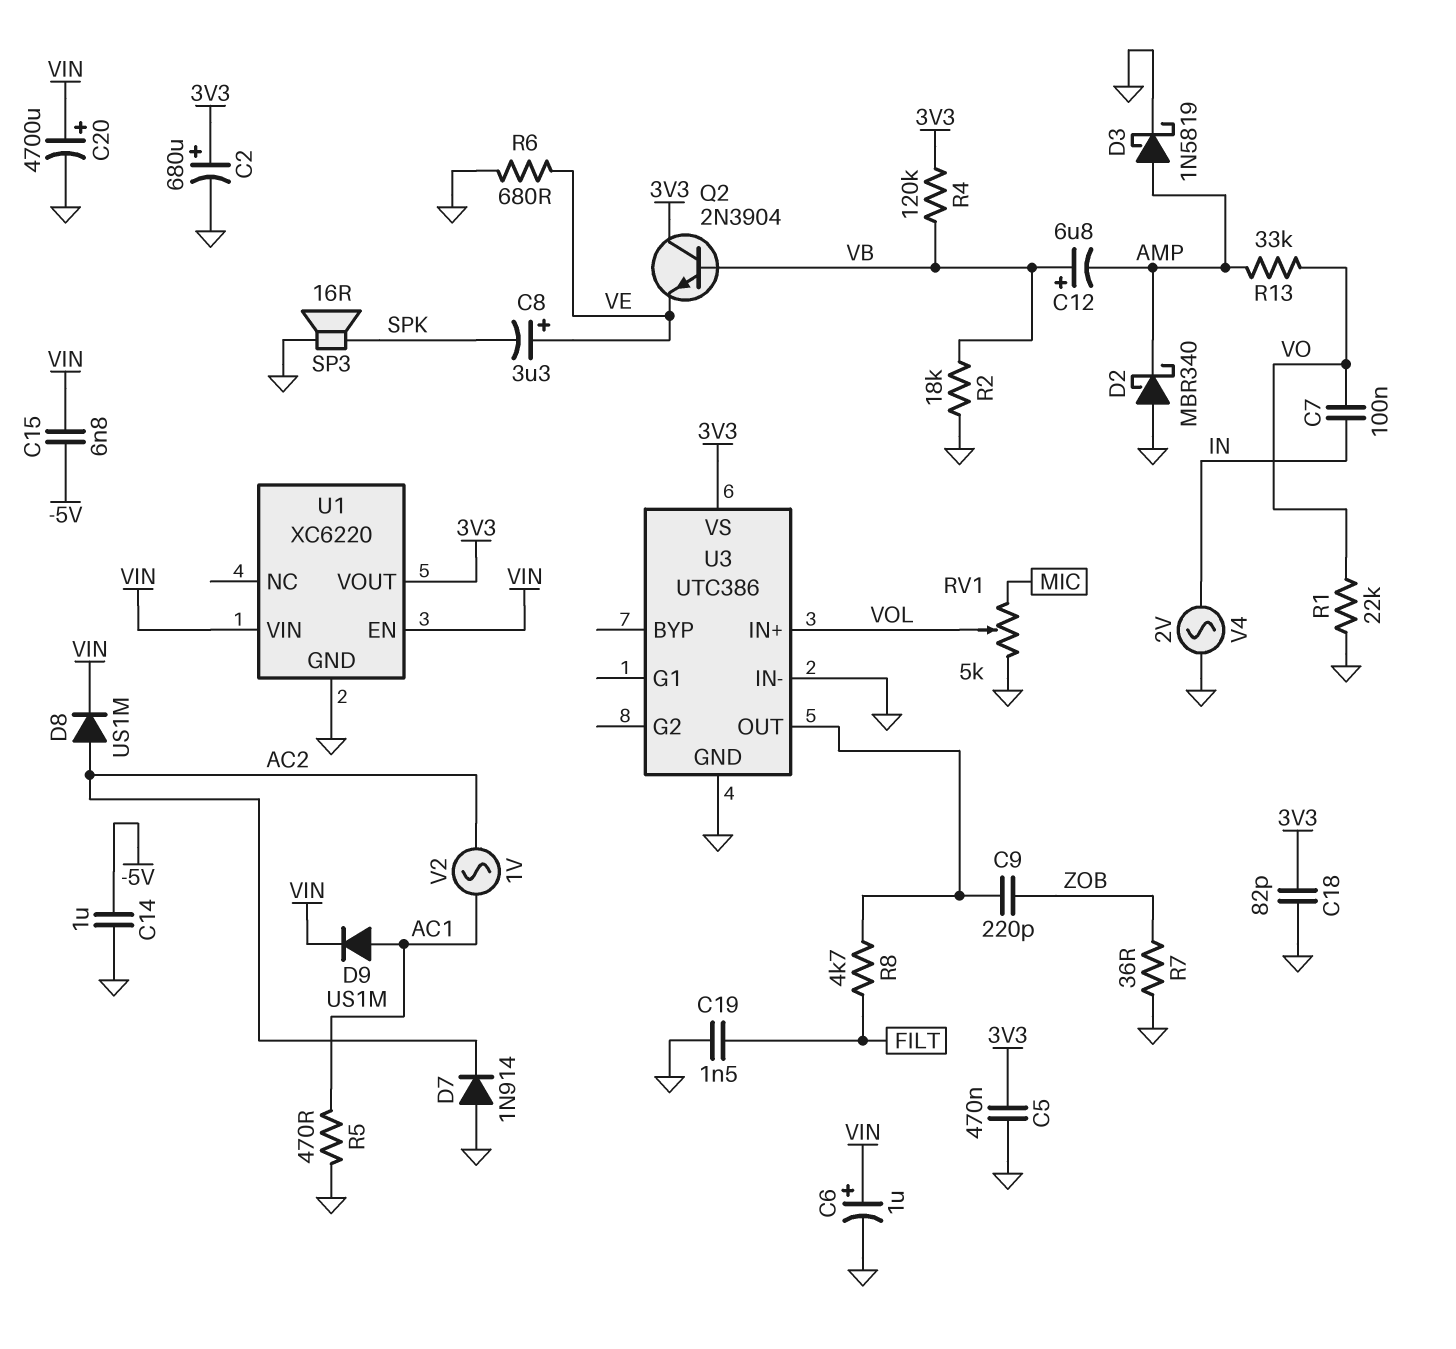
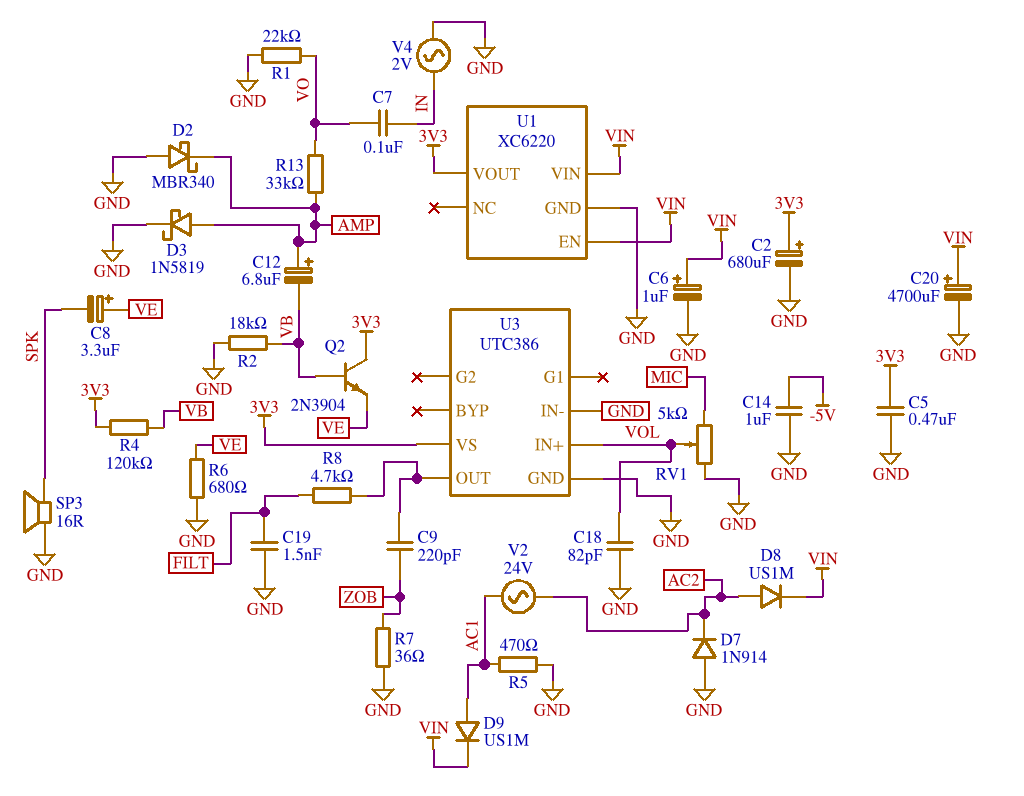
C12: 6.8uF (plus VB, minus AMP) -> 6.8uF (plus AMP, minus VB)
C15: 6.8nF (-5V, VIN) -> none
C18: 82pF (3V3, GND) -> 82pF (GND, VOL)
V2: AC 1V (AC1, AC2) -> AC 24V (AC1, AC2)

